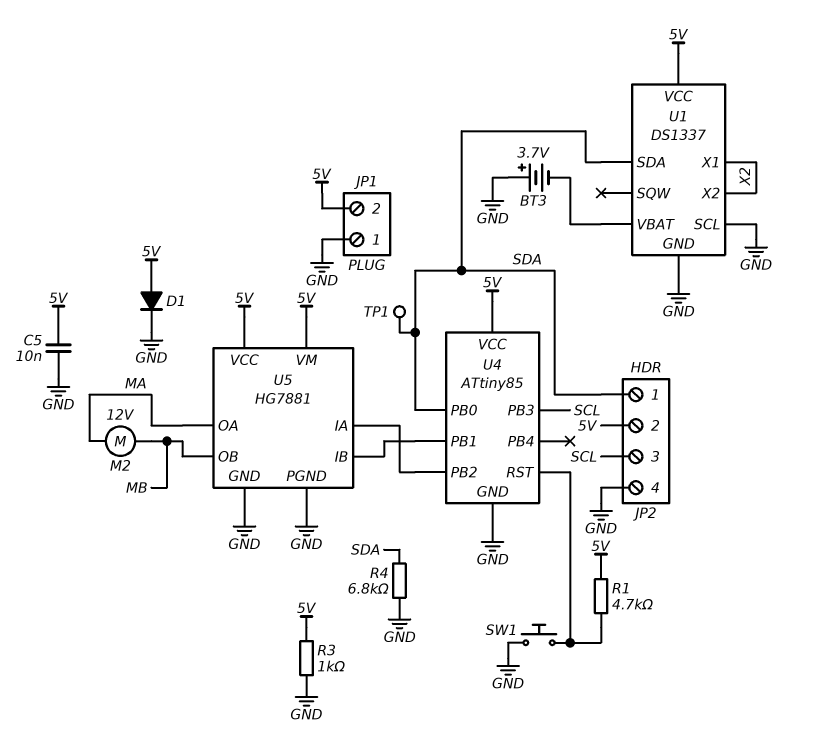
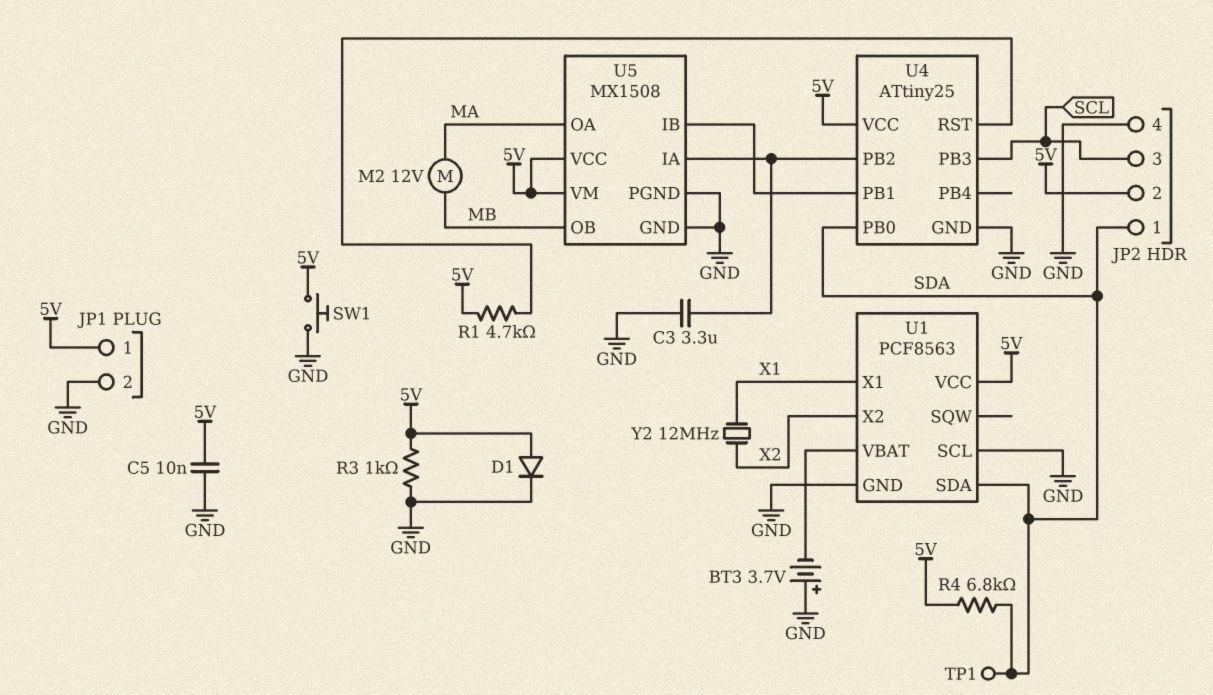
C3: none -> 3.3uF (GND, U4/PB2)
JP1 pin 1: GND -> 5V
JP1 pin 2: 5V -> GND
R4: 6.8k (GND, SDA) -> 6.8k (5V, SDA)
SW1: button (GND, U4/RST) -> button (5V, GND)
U1: DS1337 -> PCF8563
U1 pin X1: X2 -> X1
U4: ATtiny85 -> ATtiny25
U5: HG7881 -> MX1508
Y2: none -> 12MHz (X1, X2)

